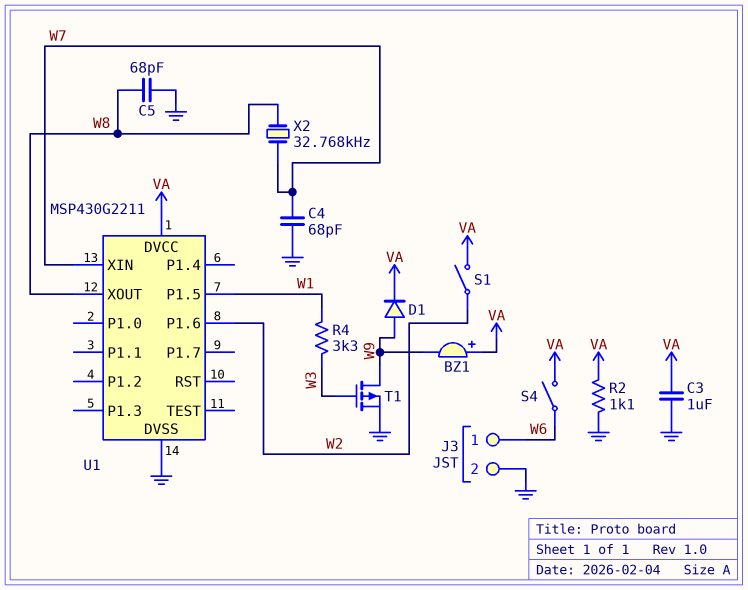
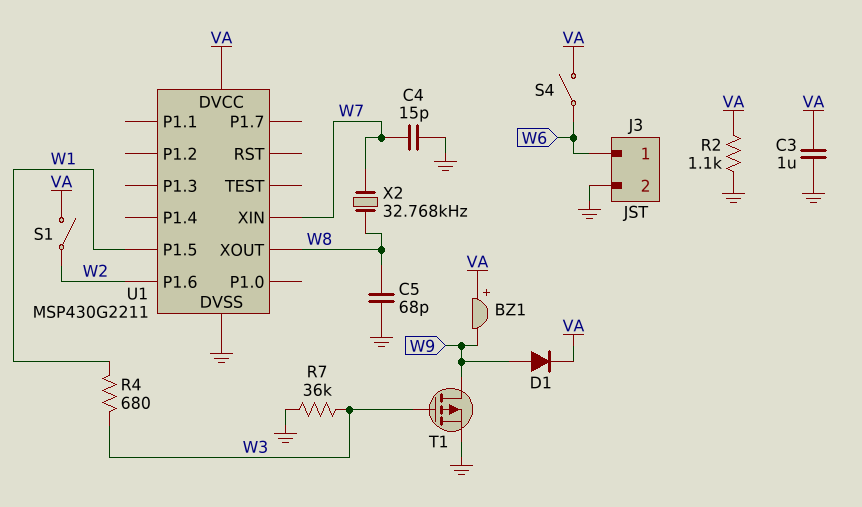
C4: 68pF (GND, W7) -> 15pF (GND, W7)
R4: 3.3k (W1, W3) -> 680 (W1, W3)
R7: none -> 36k (GND, W3)

